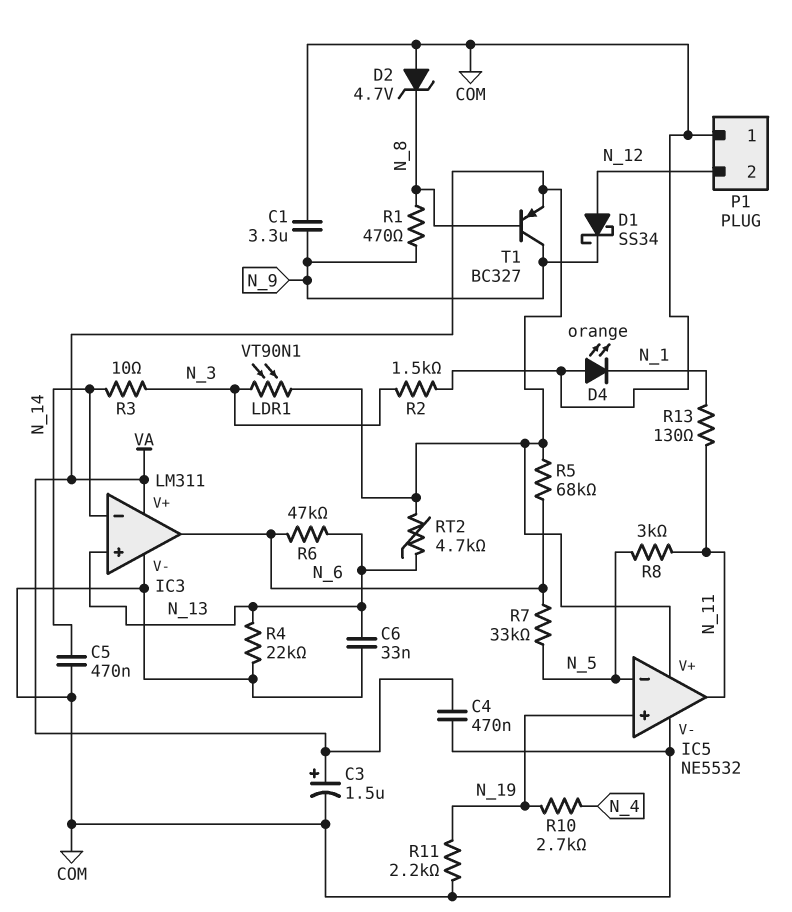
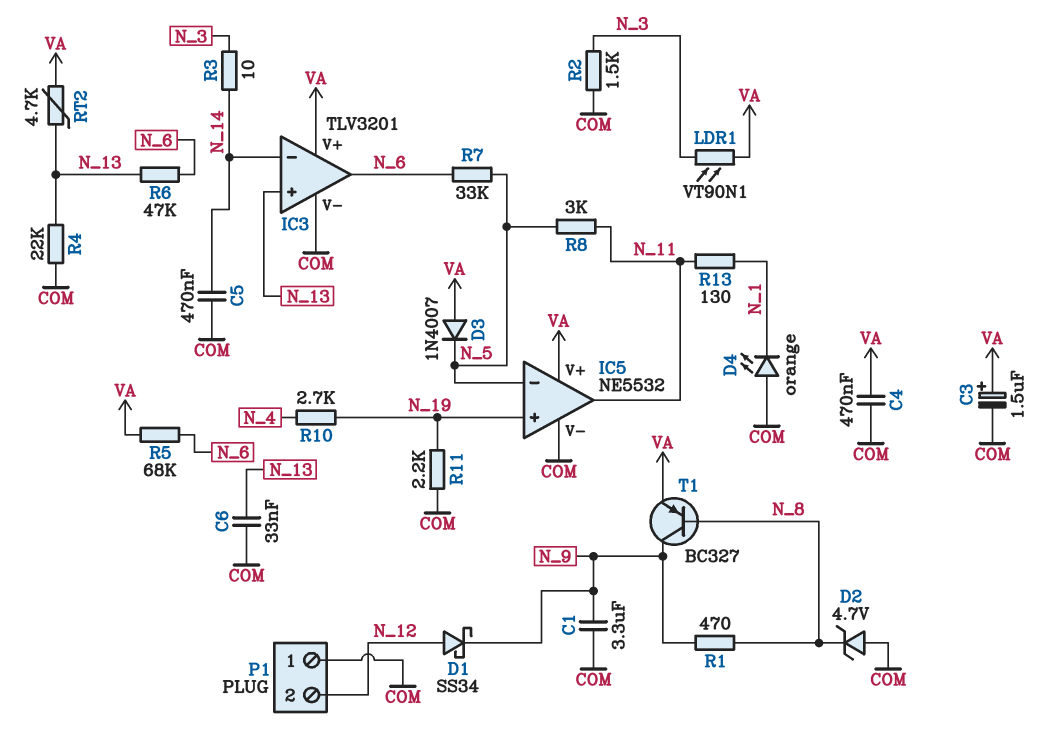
D3: none -> diode 1N4007 (A VA, K N_5)
IC3: LM311 -> TLV3201

